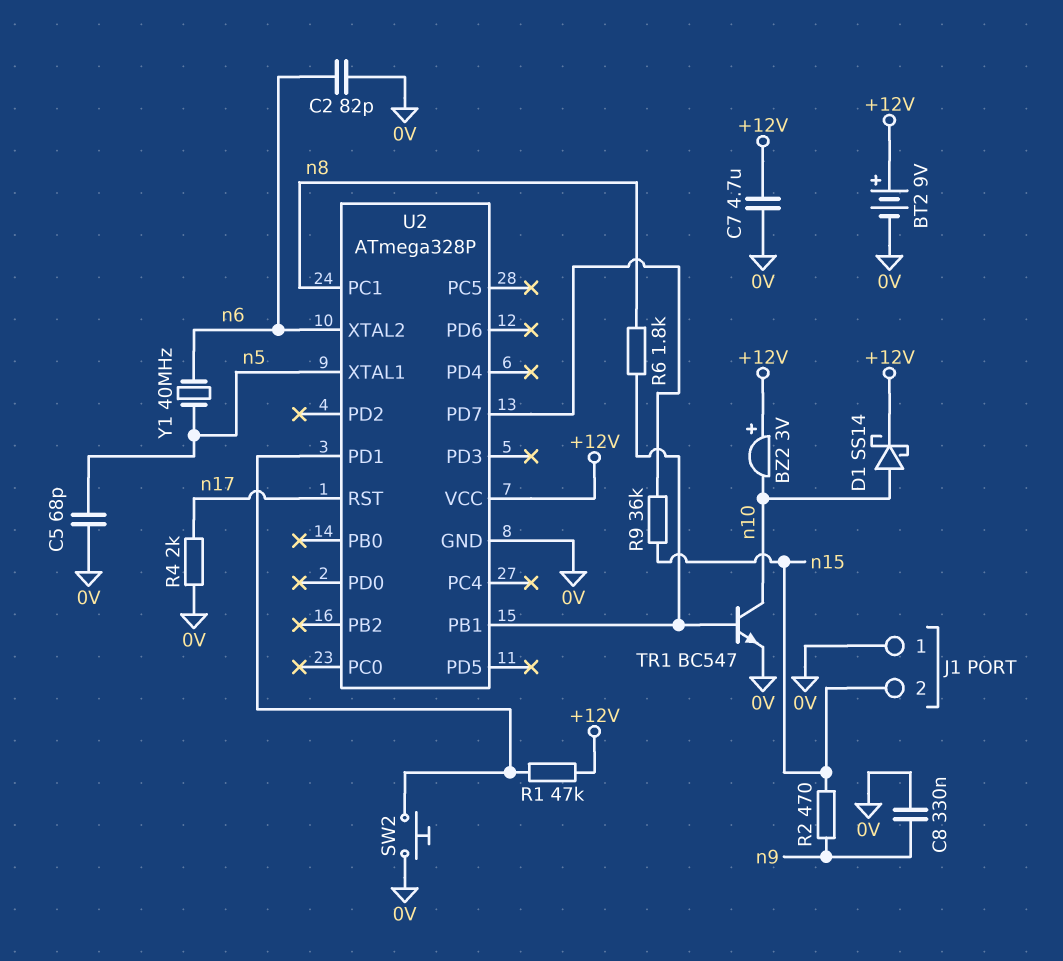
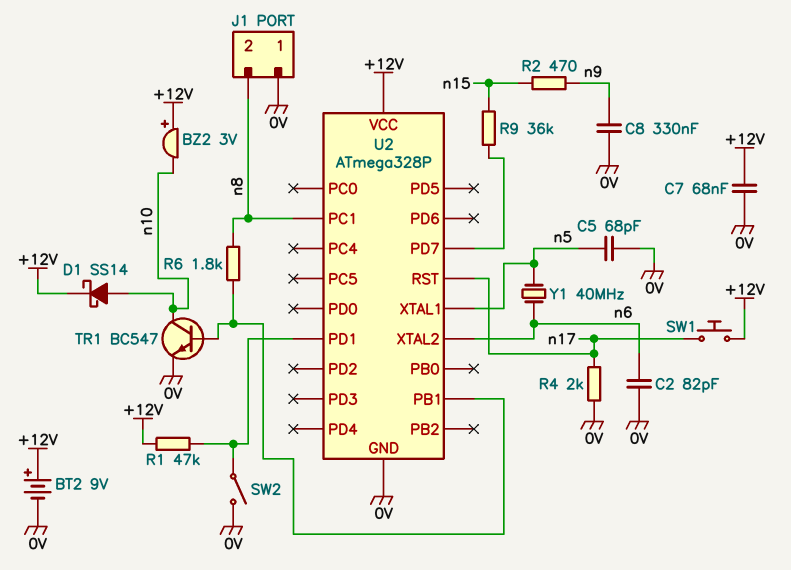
C7: 4.7uF (+12V, 0V) -> 68nF (+12V, 0V)
J1 pin 2: n15 -> n8
SW1: none -> button (+12V, n17)
SW2: button (0V, U2/PD1) -> switch (0V, U2/PD1)

